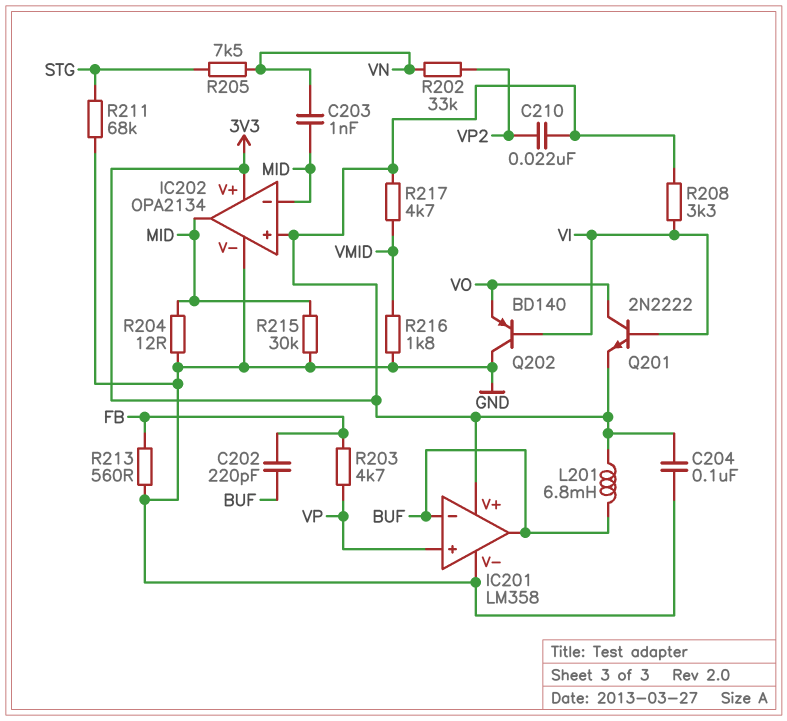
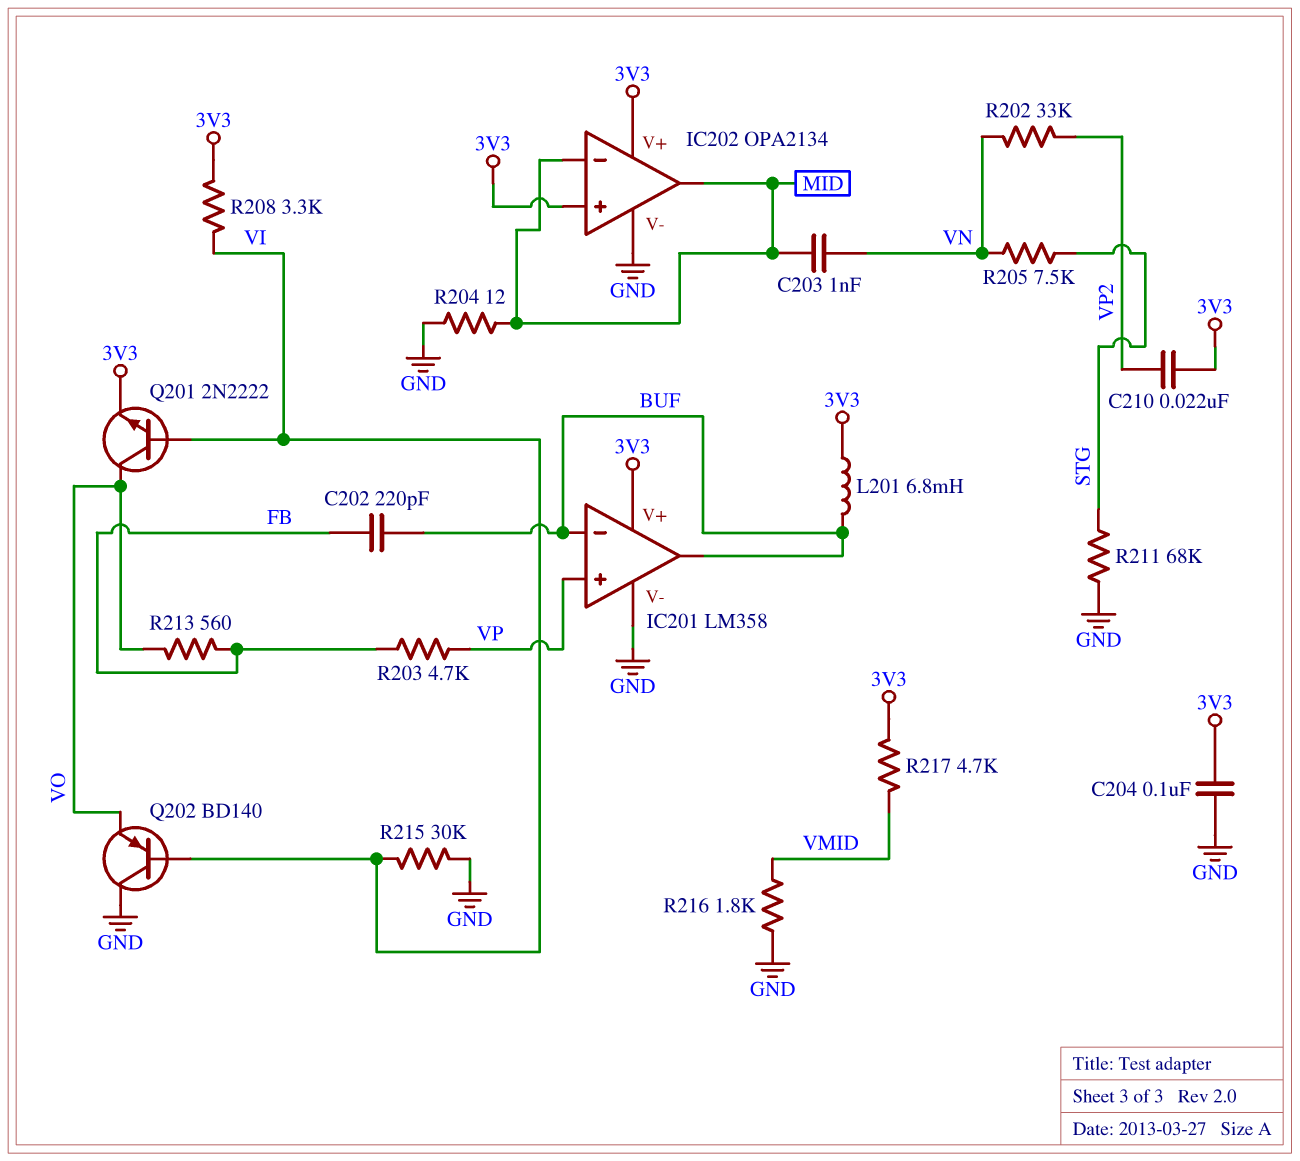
R213: 560 (FB, GND) -> 560 (FB, VO)
R215: 30k (GND, MID) -> 30k (GND, VI)

